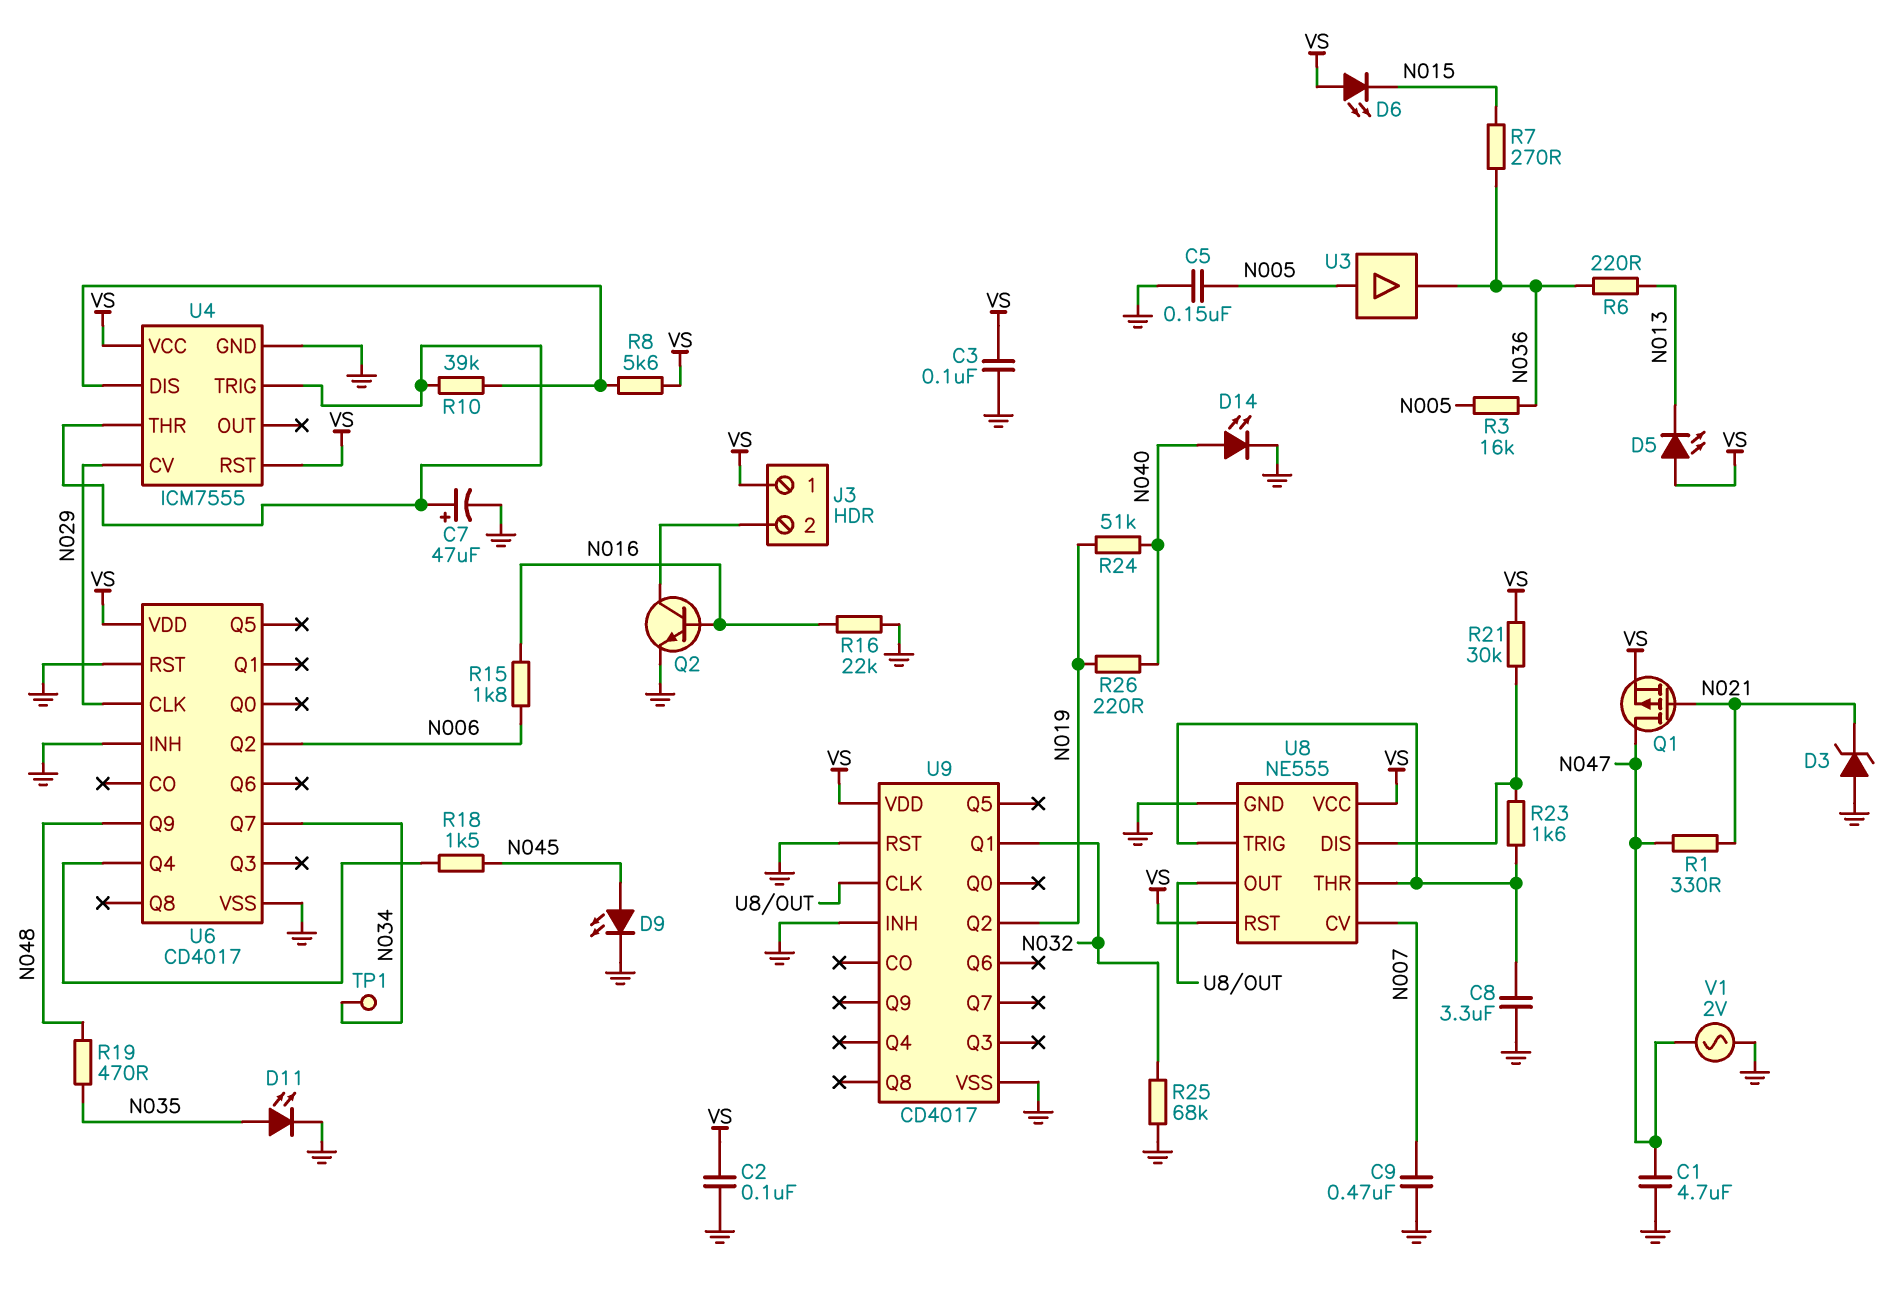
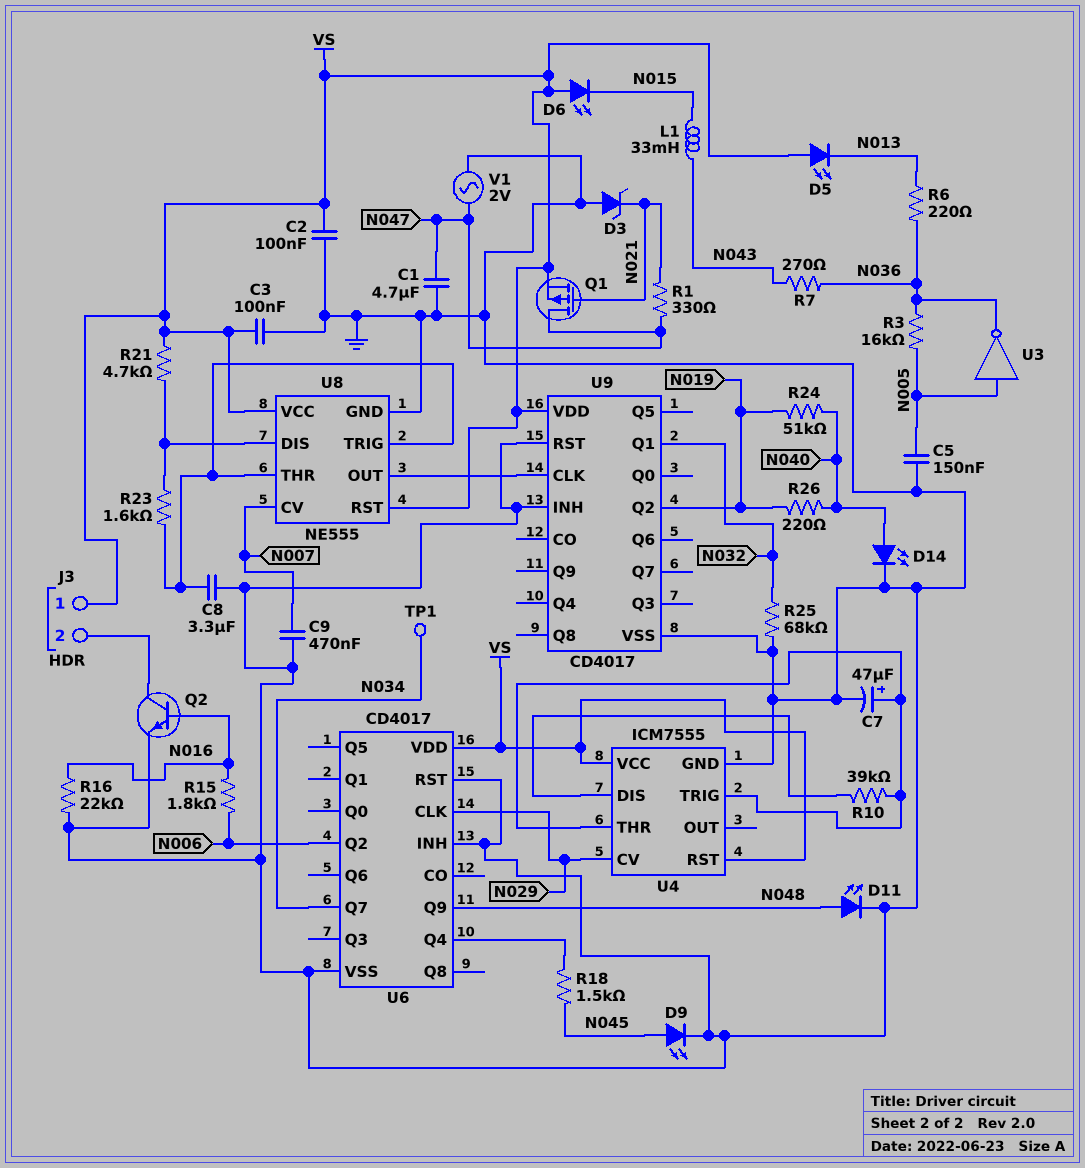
D11: LED (A N035, K GND) -> LED (A N048, K GND)
L1: none -> 33mH (N015, N043)
R7: 270 (N015, N036) -> 270 (N036, N043)
R8: 5.6k (U4/DIS, VS) -> none
R19: 470 (N035, N048) -> none
R21: 30k (U8/DIS, VS) -> 4.7k (U8/DIS, VS)
U3: buffer (in N005, out N036) -> NOT (in N005, out N036)

